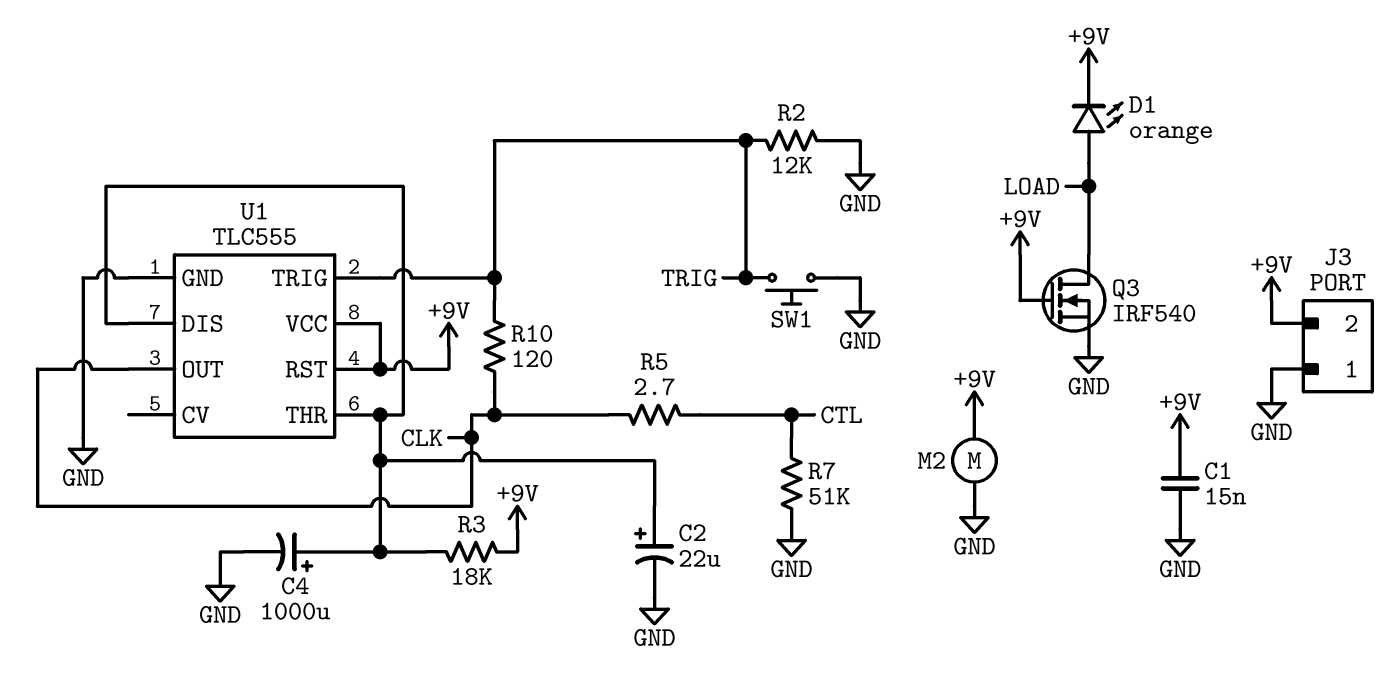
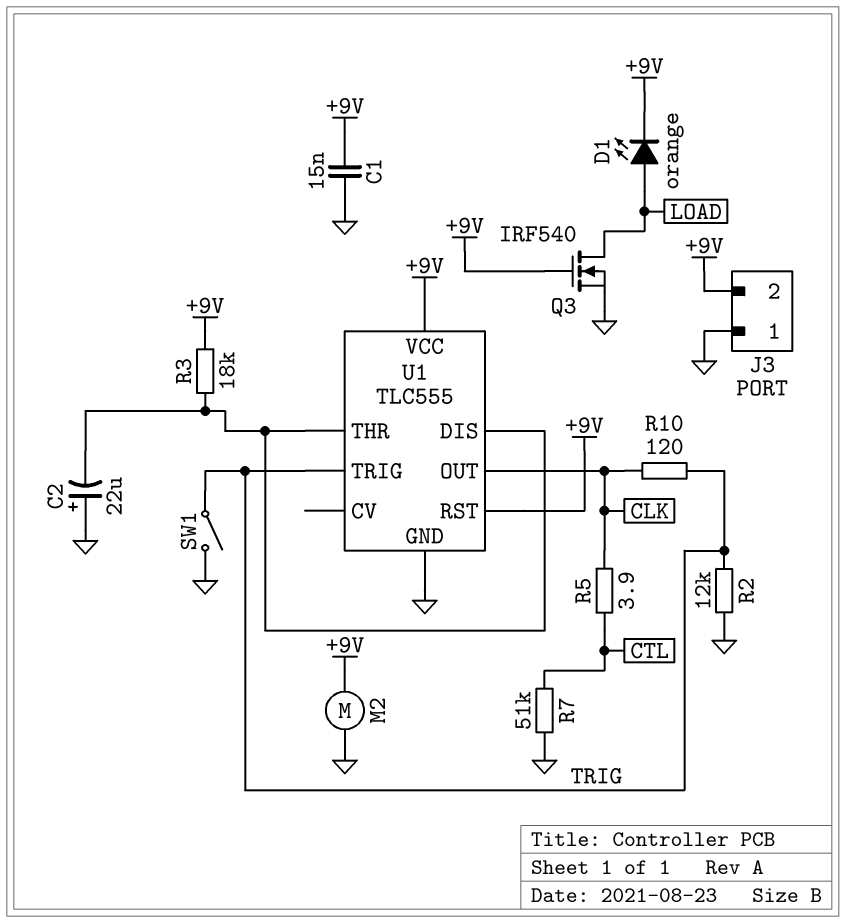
C2: 22uF (plus U1/DIS, minus GND) -> 22uF (plus GND, minus U1/DIS)
C4: 1000uF (plus U1/DIS, minus GND) -> none
R5: 2.7 (CLK, CTL) -> 3.9 (CLK, CTL)
SW1: button (GND, TRIG) -> switch (GND, TRIG)

